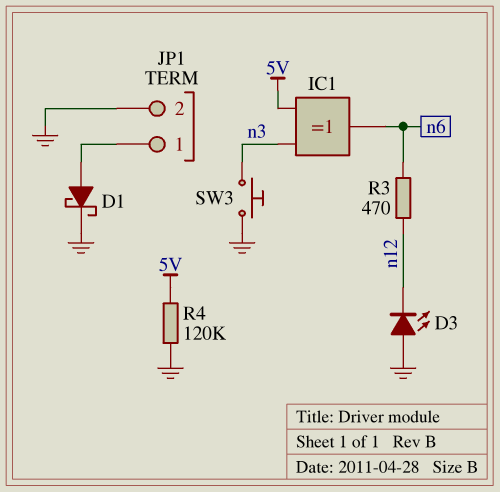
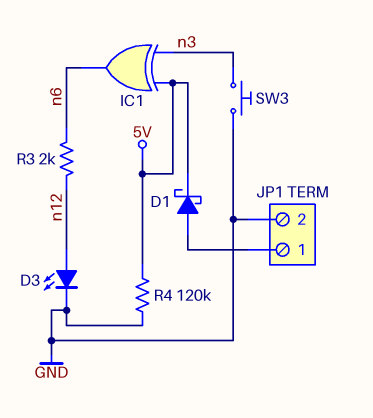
D1: schottky (A JP1/1, K GND) -> schottky (A JP1/1, K 5V)
D3: LED (A GND, K n12) -> LED (A n12, K GND)
R3: 470 (n6, n12) -> 2k (n6, n12)

